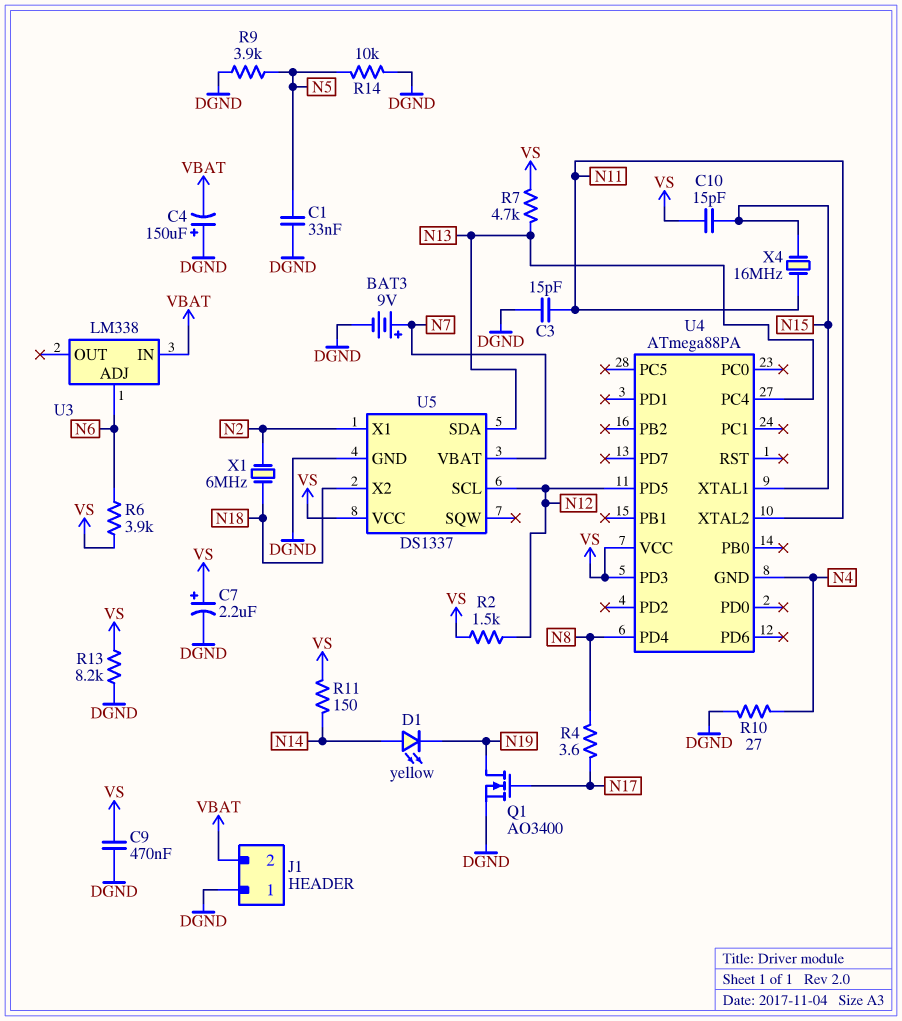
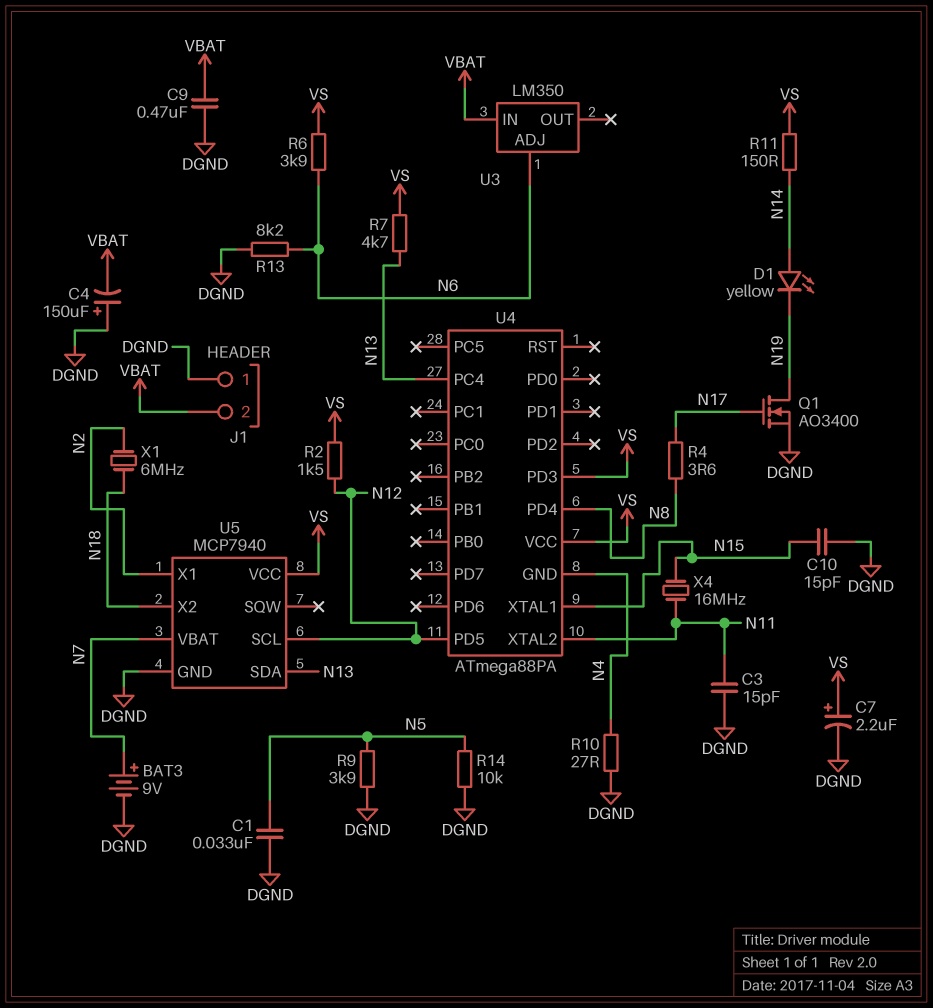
C9: 470nF (DGND, VS) -> 470nF (DGND, VBAT)
C10: 15pF (N15, VS) -> 15pF (DGND, N15)
R13: 8.2k (DGND, VS) -> 8.2k (DGND, N6)
U3: LM338 -> LM350
U5: DS1337 -> MCP7940

